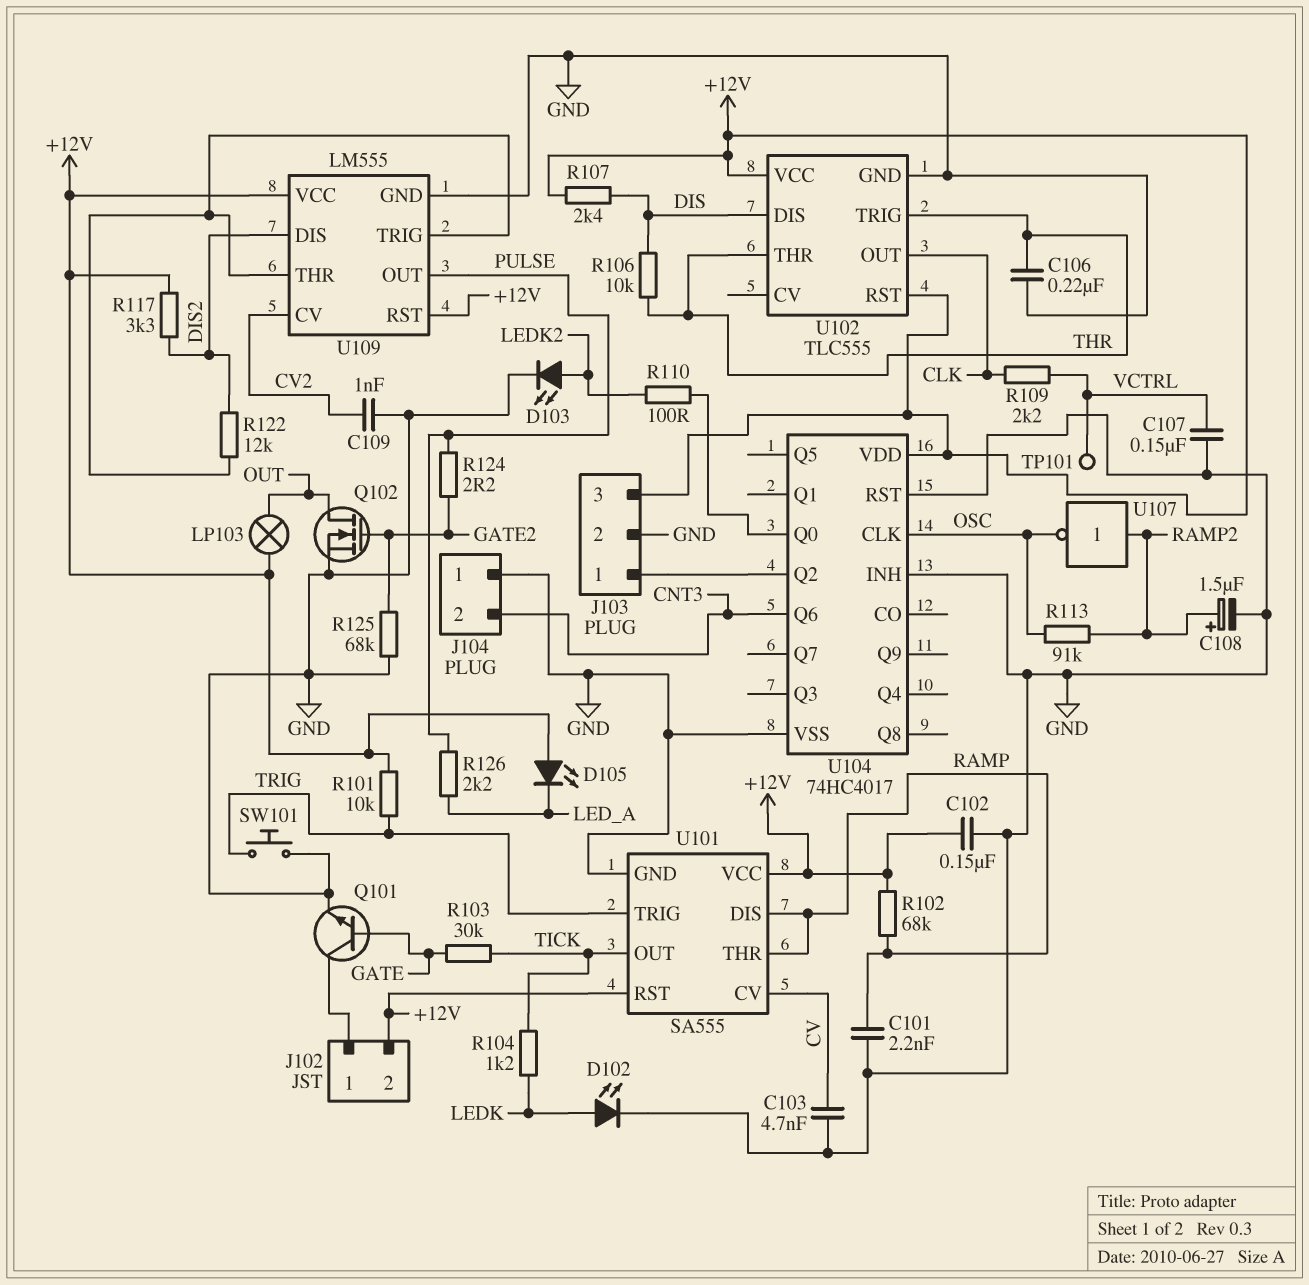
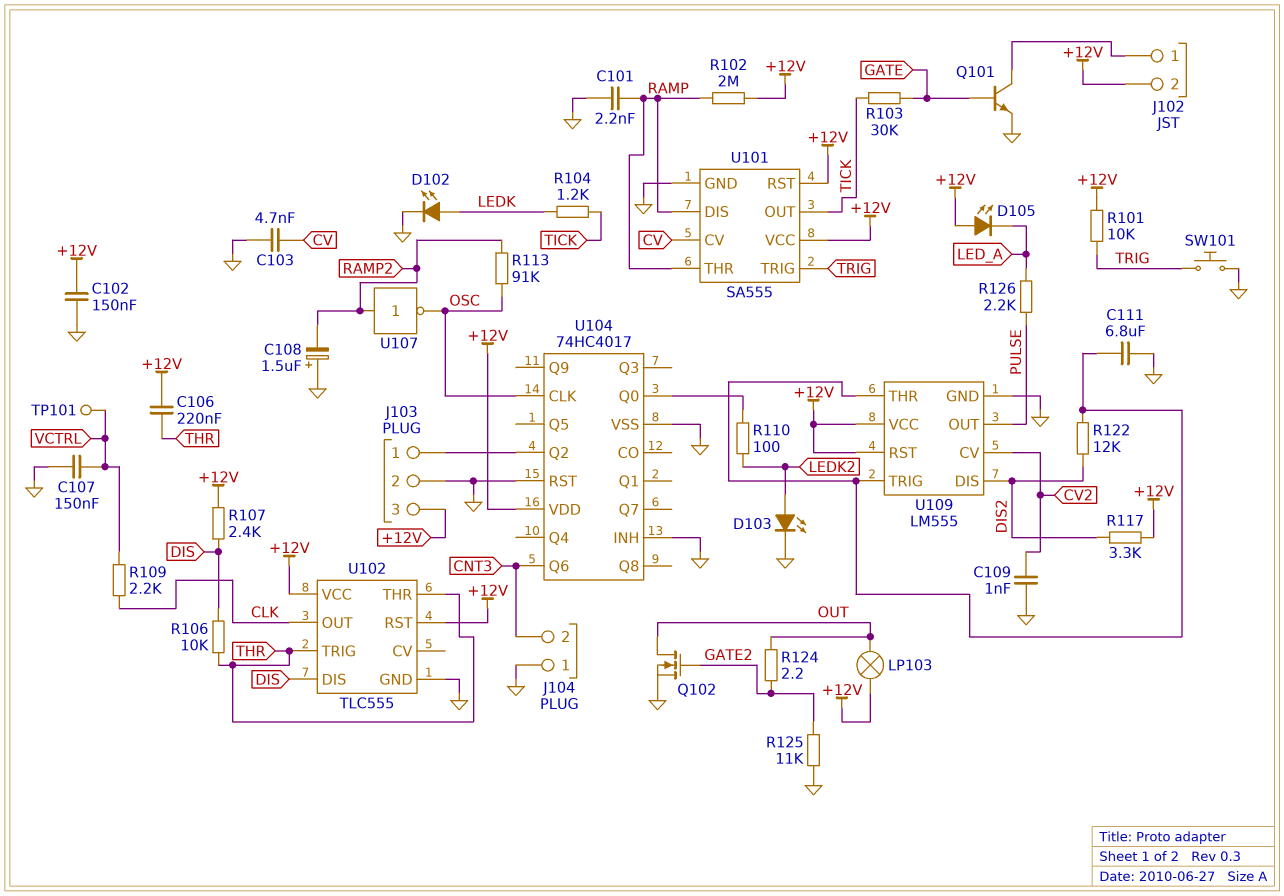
C106: 220nF (GND, THR) -> 220nF (+12V, THR)
C108: 1.5uF (plus RAMP2, minus GND) -> 1.5uF (plus GND, minus RAMP2)
C111: none -> 6.8uF (GND, U109/THR)
R102: 68k (+12V, RAMP) -> 2M (+12V, RAMP)
R124: 2.2 (GATE2, PULSE) -> 2.2 (GATE2, OUT)
R125: 68k (GATE2, GND) -> 11k (GATE2, GND)

